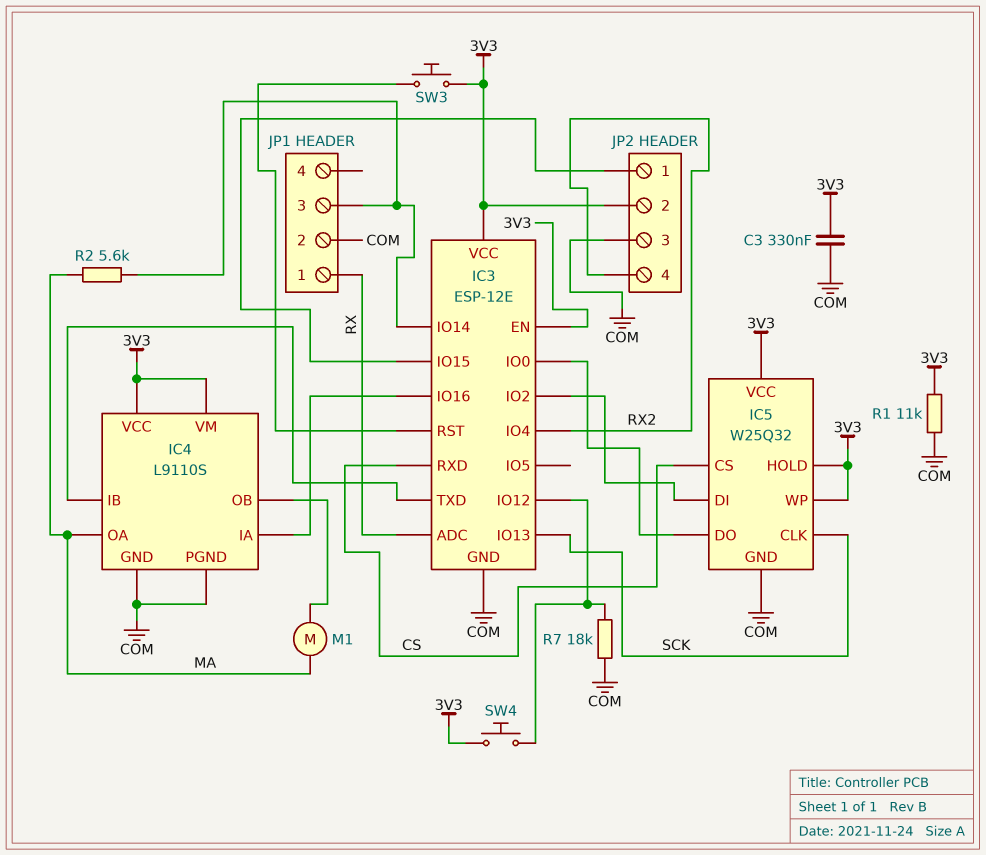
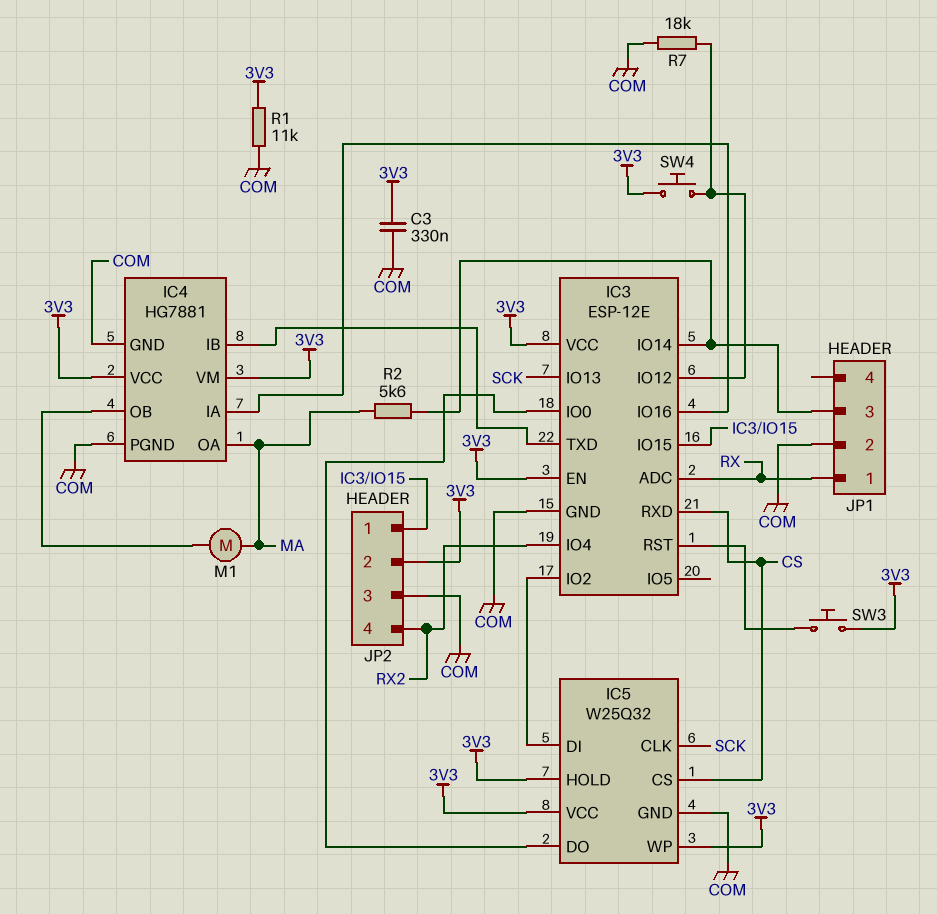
IC4: L9110S -> HG7881

